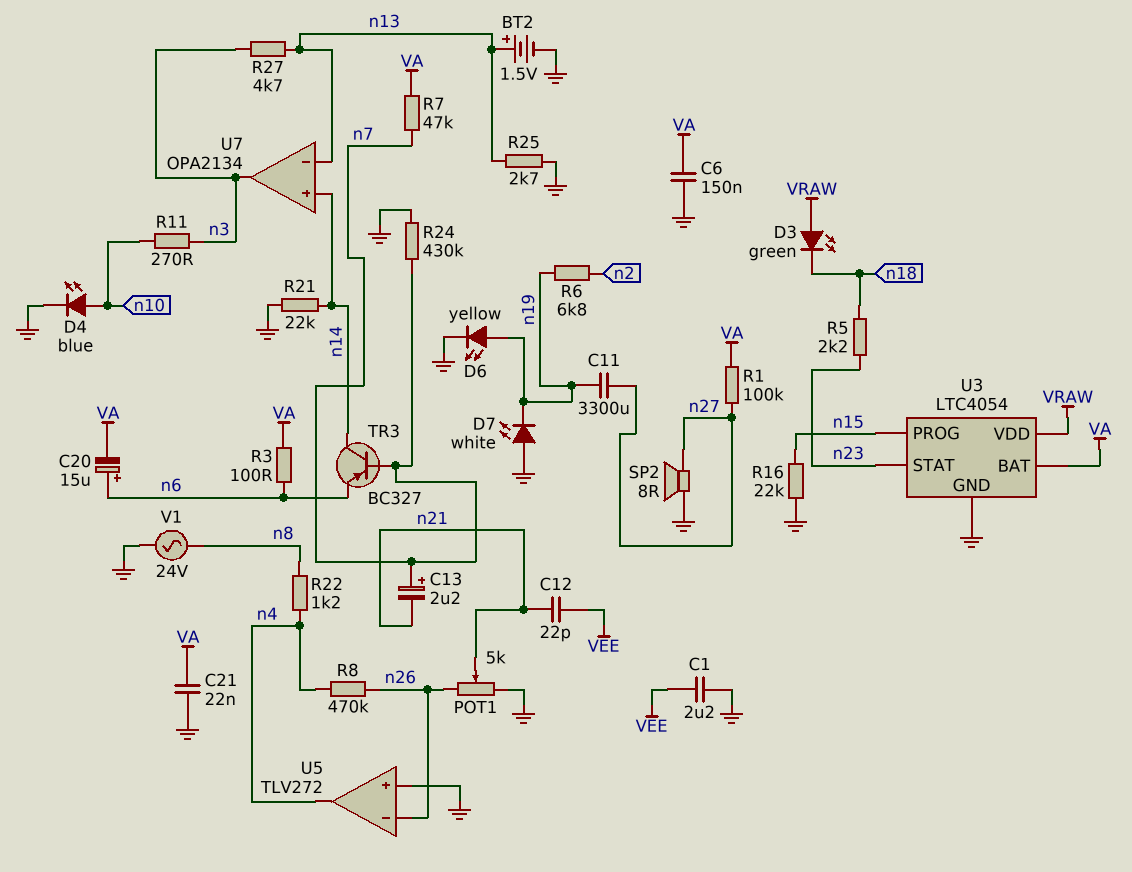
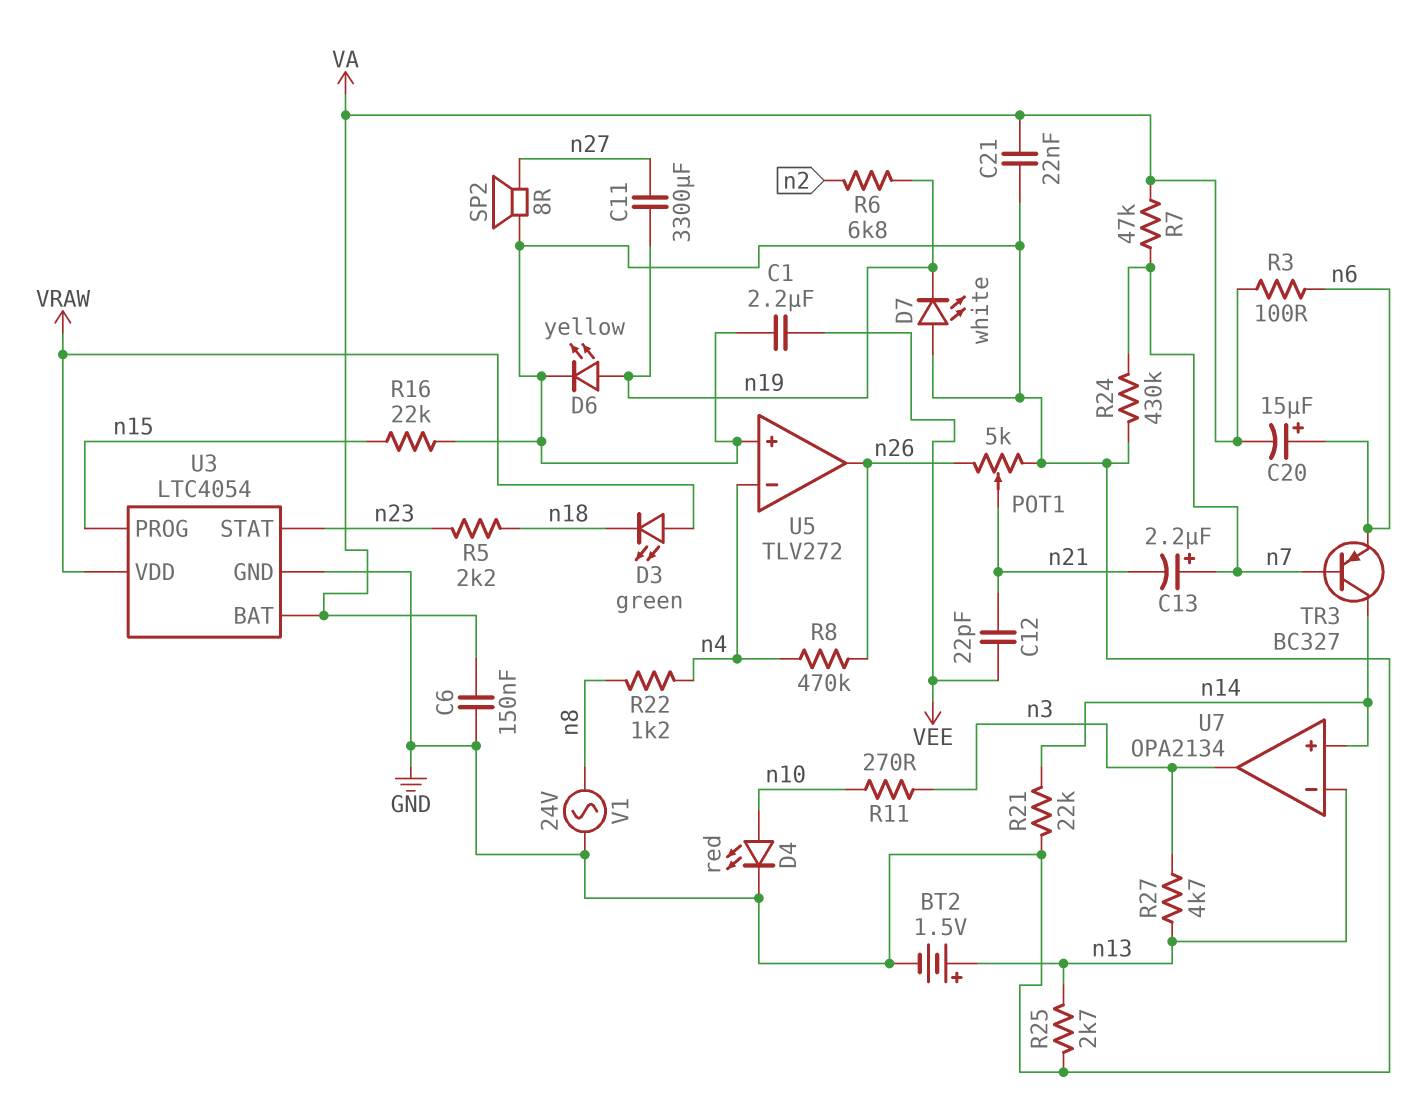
D4: LED blue (A n10, K GND) -> LED red (A n10, K GND)
R1: 100k (VA, n27) -> none
U5 pin in-: n26 -> n4
U5 pin out: n4 -> n26

